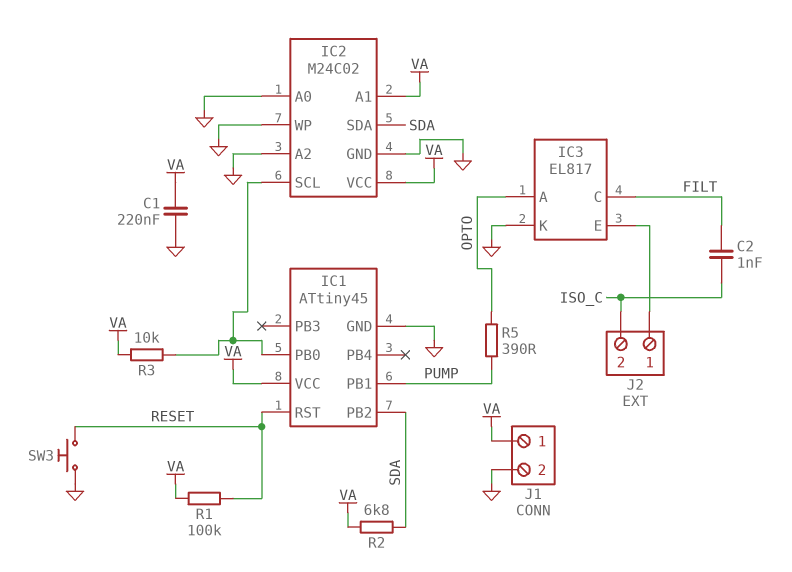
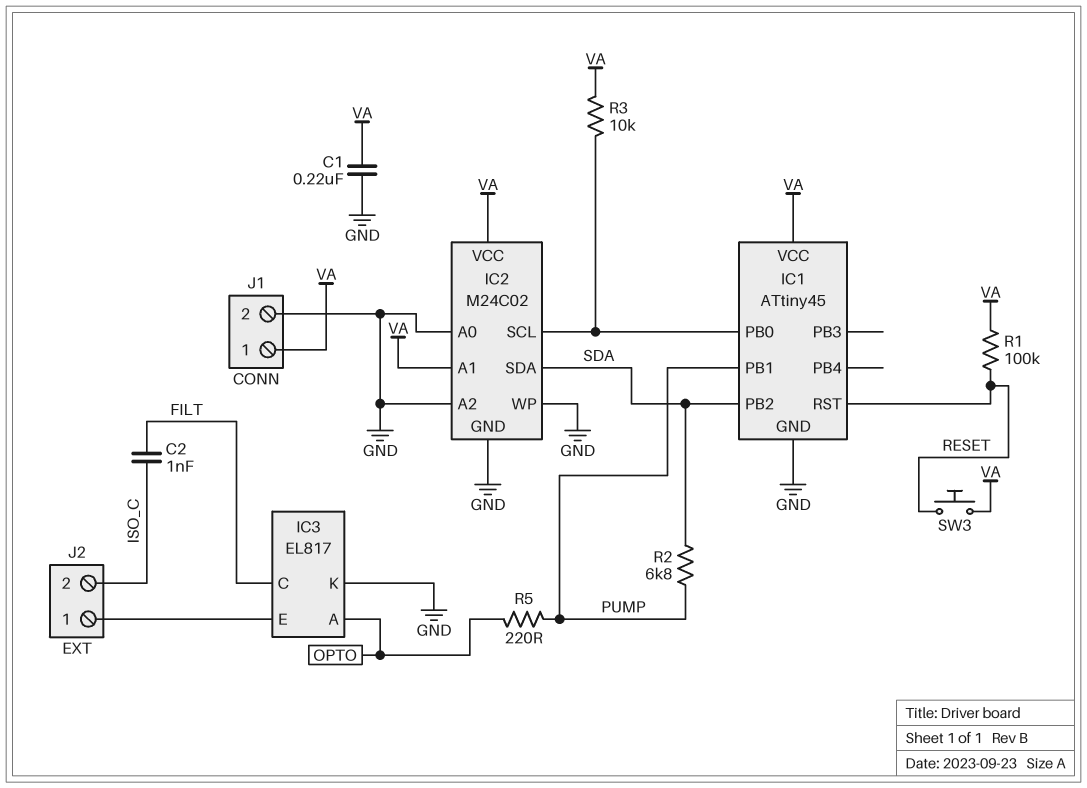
R2: 6.8k (SDA, VA) -> 6.8k (PUMP, SDA)
R5: 390 (OPTO, PUMP) -> 220 (OPTO, PUMP)
SW3: button (GND, RESET) -> button (RESET, VA)

